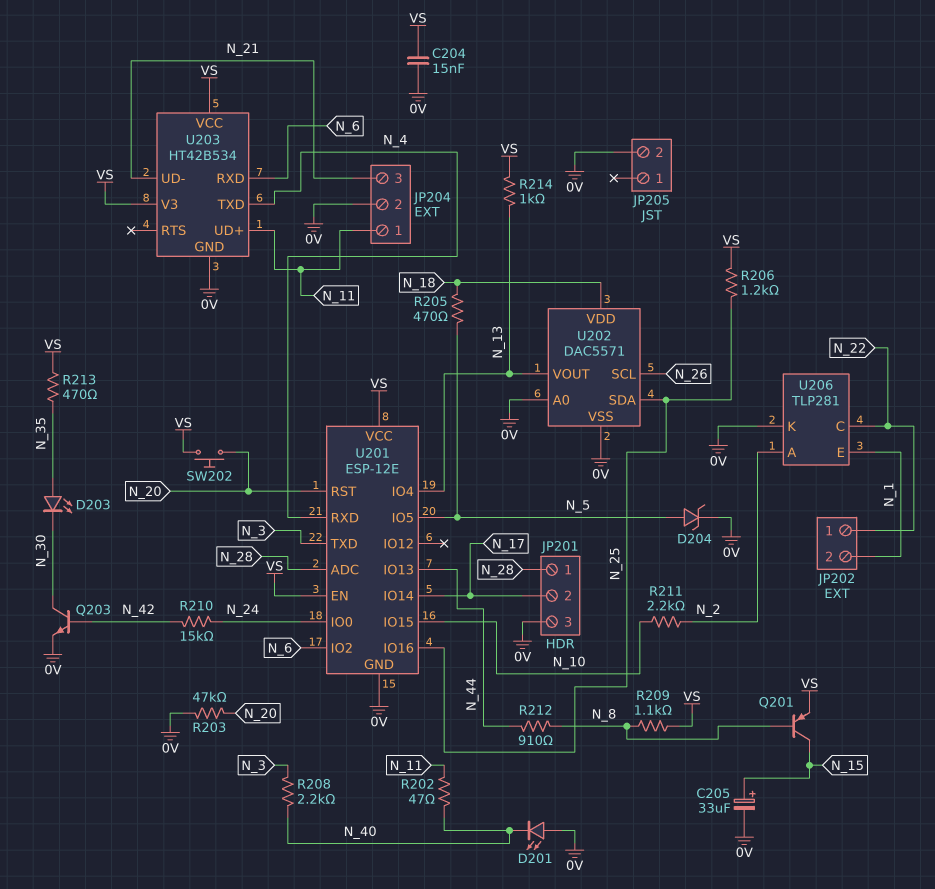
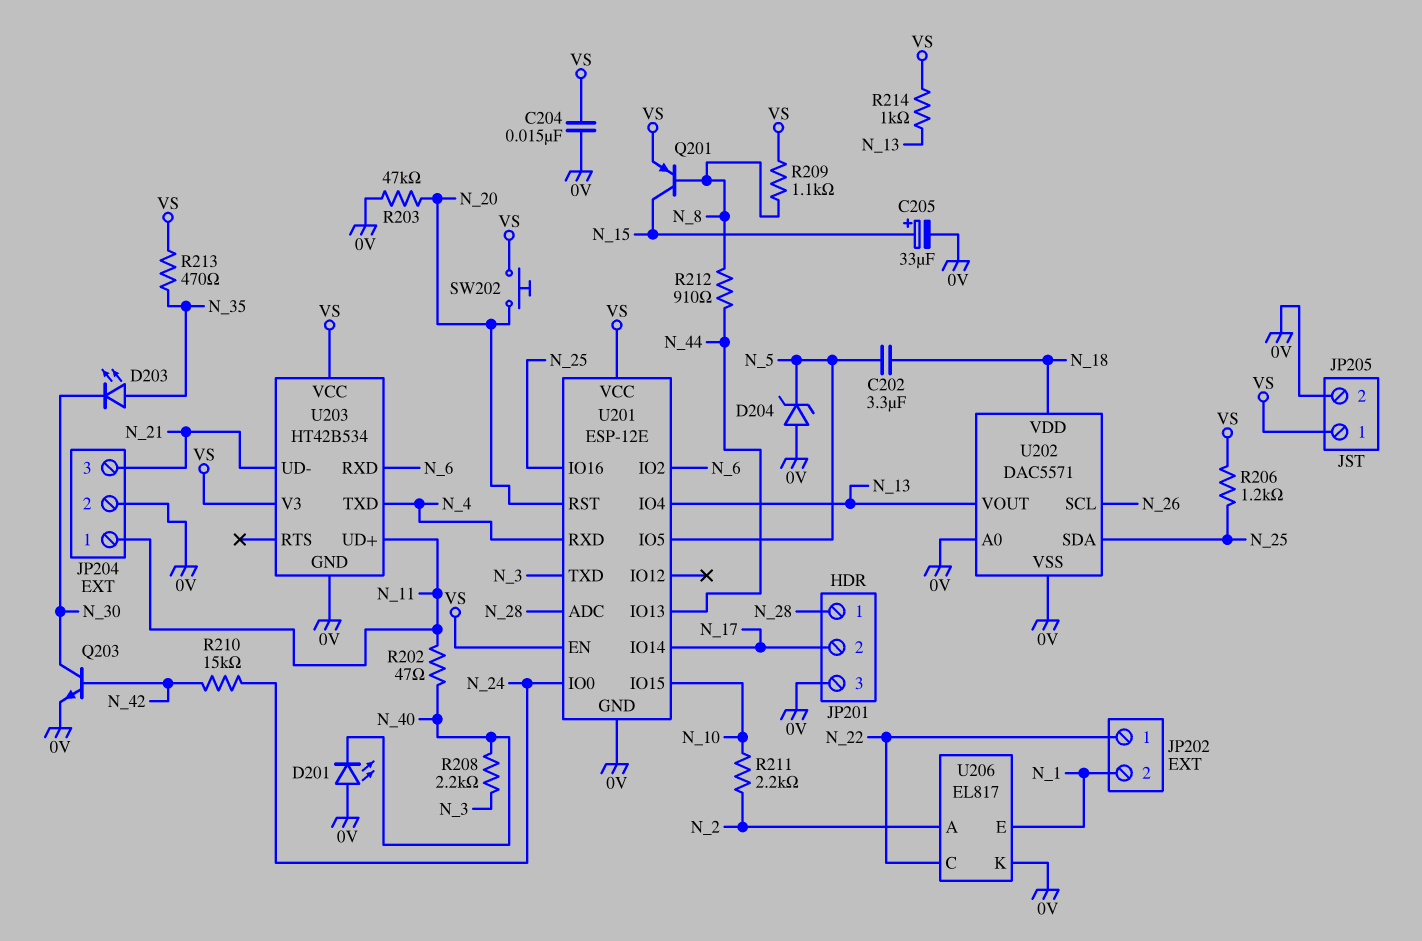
C202: none -> 3.3uF (N_5, N_18)
D204: zener (A N_5, K 0V) -> zener (A 0V, K N_5)
JP205 pin 1: none -> VS
R205: 470 (N_5, N_18) -> none
U206: TLP281 -> EL817

